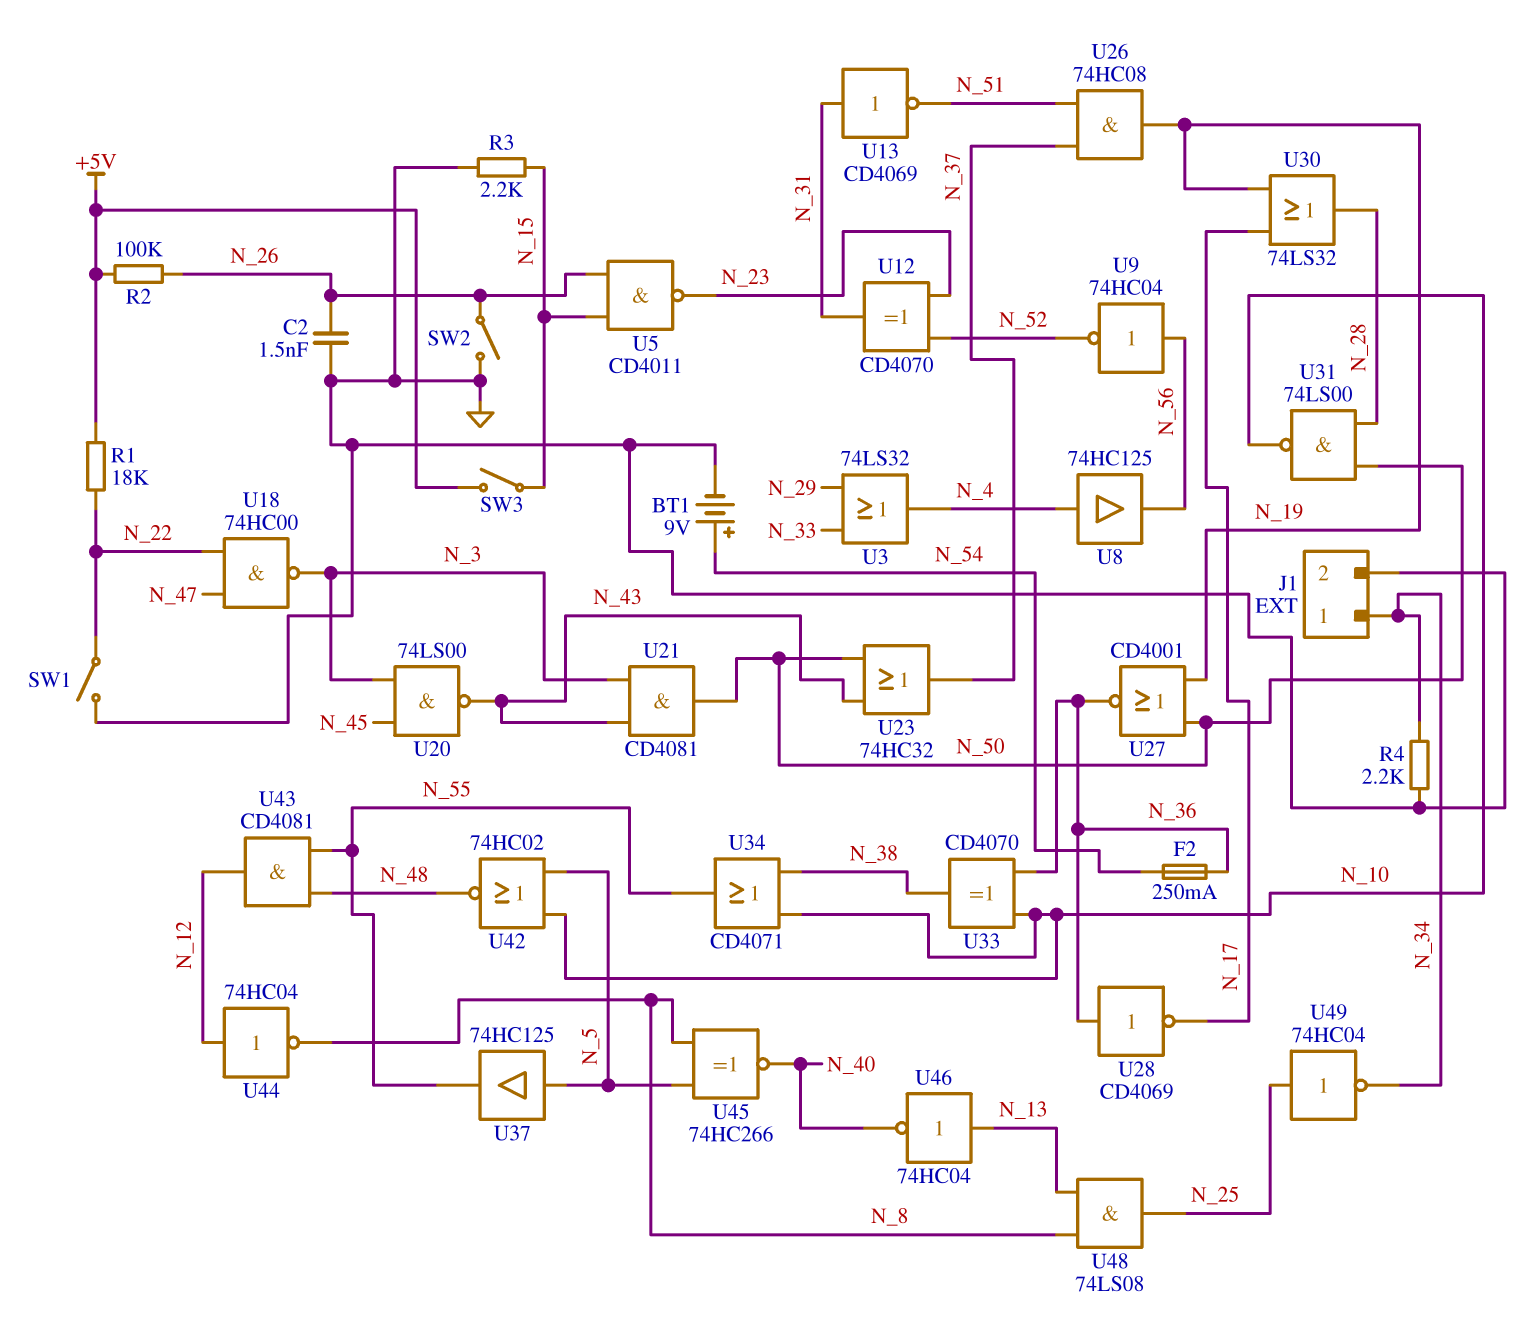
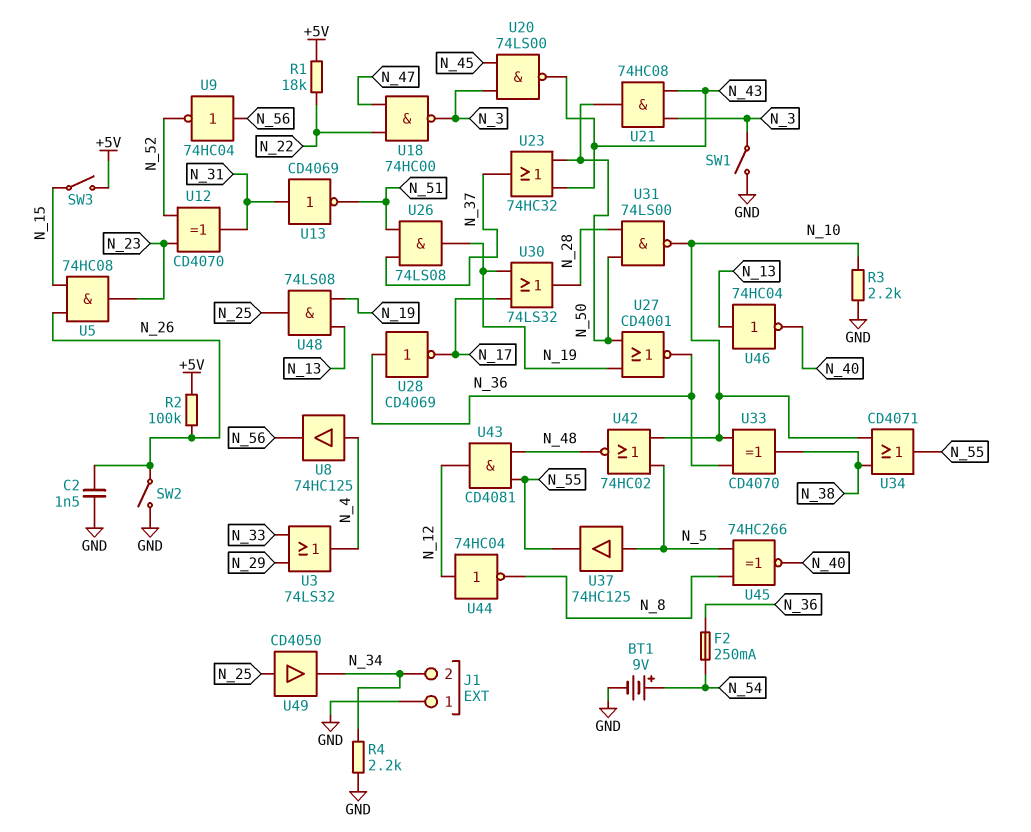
J1 pin 1: N_34 -> GND
J1 pin 2: GND -> N_34
R3: 2.2k (GND, N_15) -> 2.2k (GND, N_10)
SW1: switch (GND, N_22) -> switch (GND, N_3)
U5: NAND CD4011 (in N_15, in N_26, out N_23) -> AND 74HC08 (in N_15, in N_26, out N_23)
U21: AND CD4081 (in N_3, in N_43, out N_50) -> AND 74HC08 (in N_3, in N_43, out N_50)
U26: AND 74HC08 (in N_37, in N_51, out N_19) -> AND 74LS08 (in N_37, in N_51, out N_19)
U48: AND 74LS08 (in N_8, in N_13, out N_25) -> AND 74LS08 (in N_13, in N_19, out N_25)
U49: NOT 74HC04 (in N_25, out N_34) -> buffer CD4050 (in N_25, out N_34)

